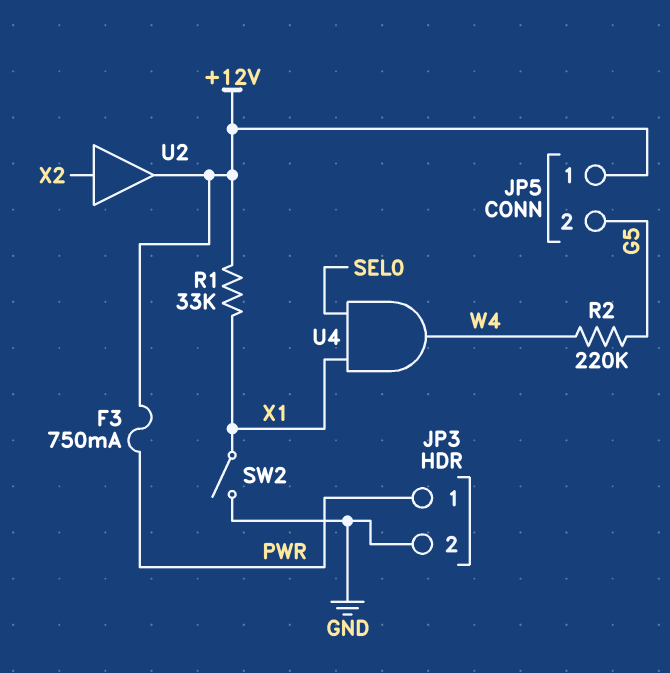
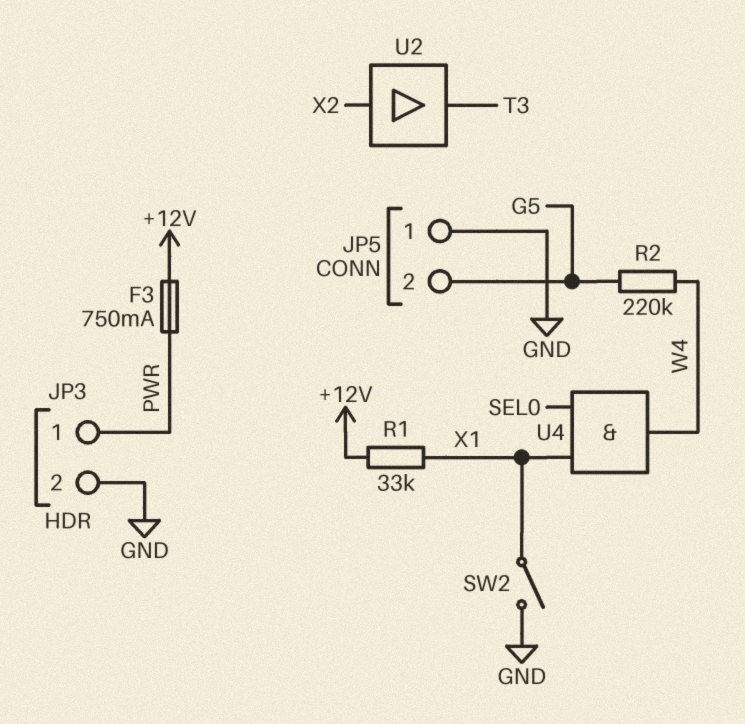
JP5 pin 1: +12V -> GND
U2: buffer (in X2, out +12V) -> buffer (in X2, out T3)

